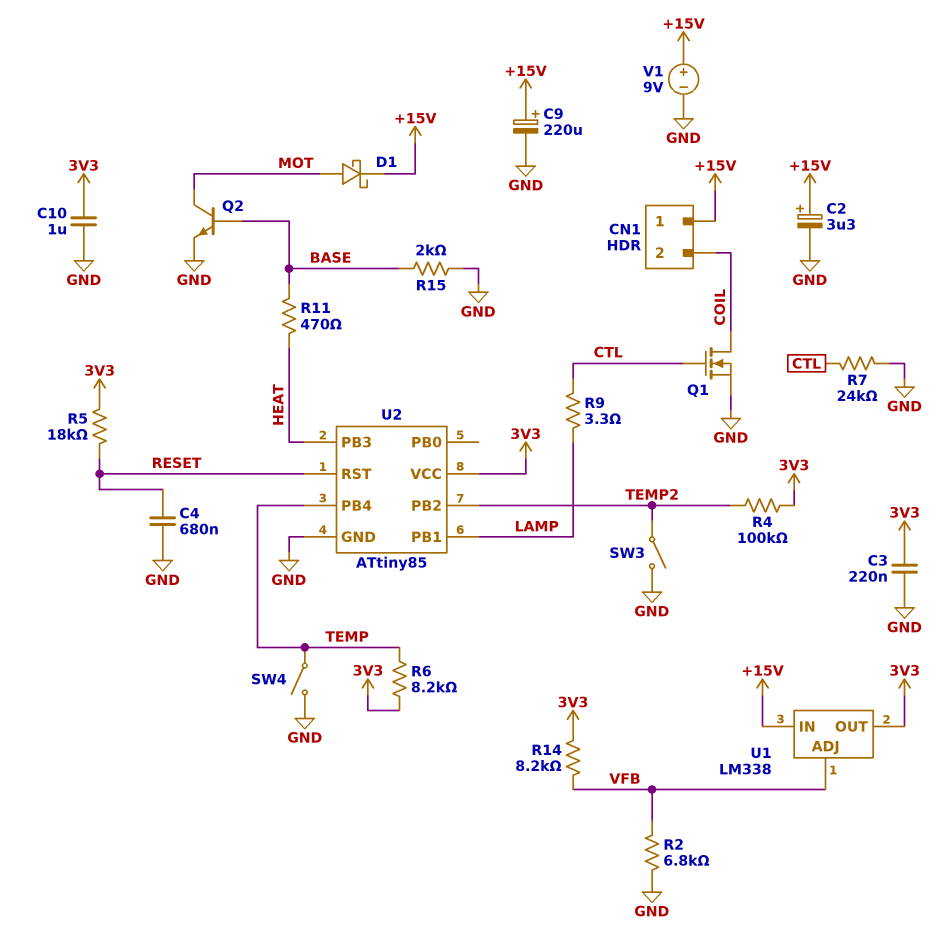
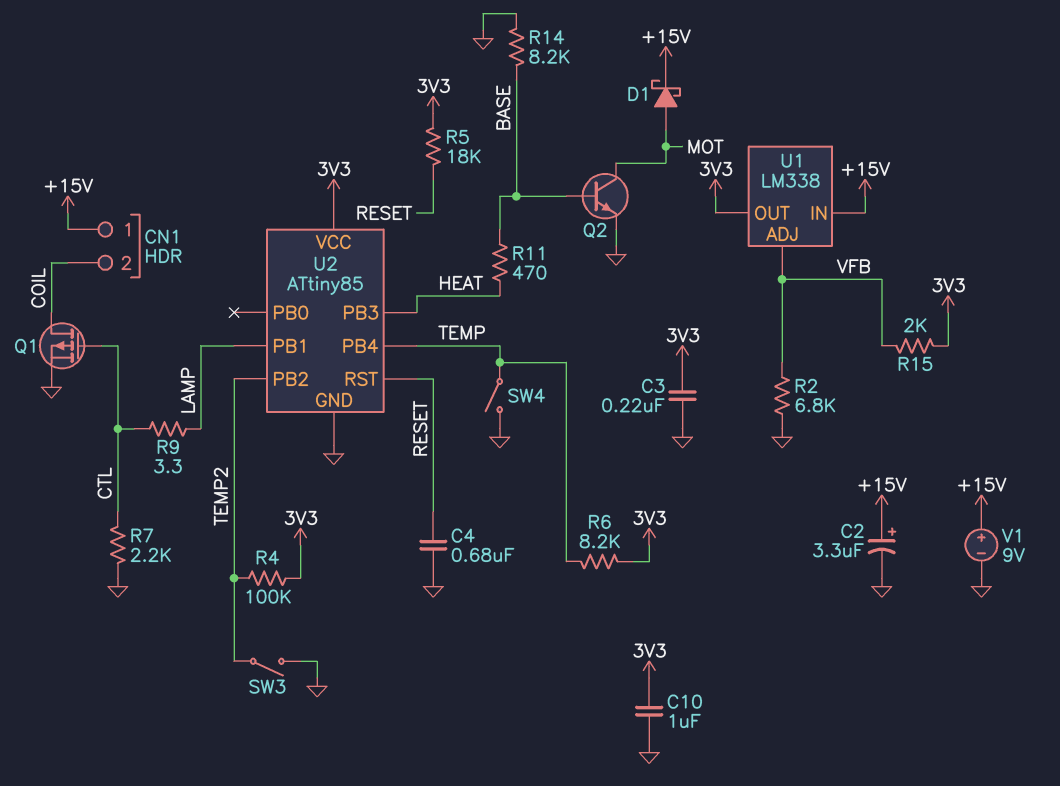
C9: 220uF (plus +15V, minus GND) -> none
Q1: NMOS (G CTL, D COIL, S GND) -> PMOS (G CTL, D COIL, S GND)
R7: 24k (CTL, GND) -> 2.2k (CTL, GND)
R14: 8.2k (3V3, VFB) -> 8.2k (BASE, GND)
R15: 2k (BASE, GND) -> 2k (3V3, VFB)

